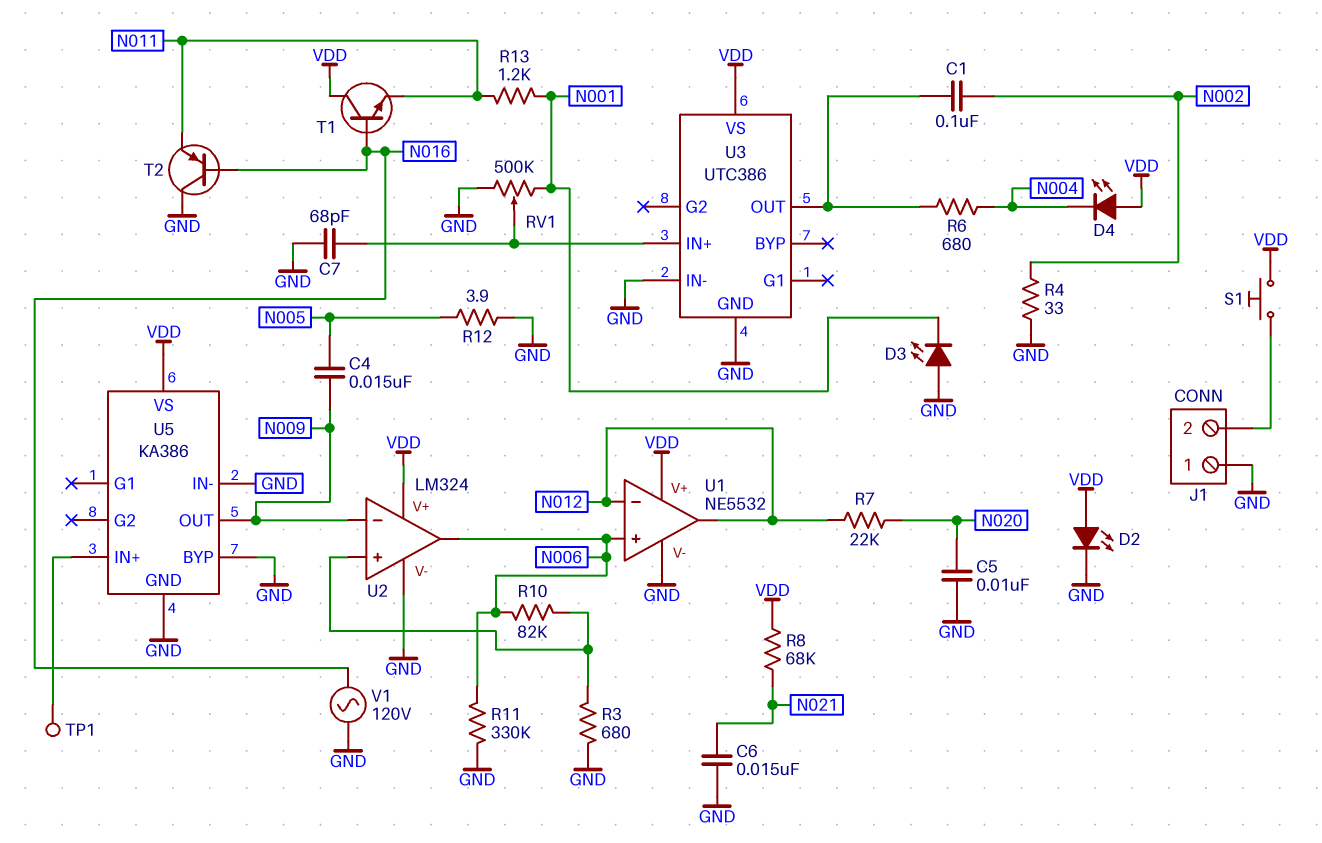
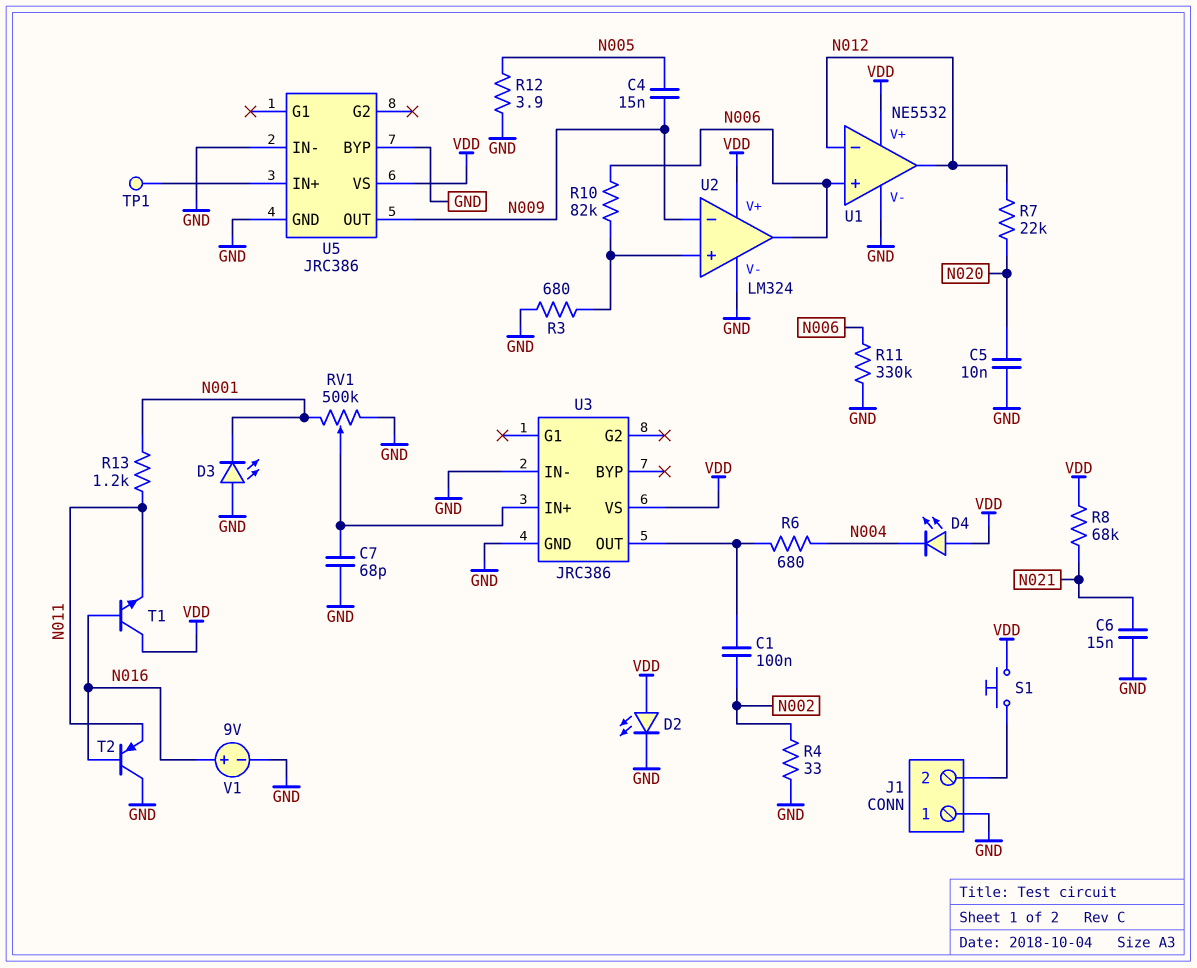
U3: UTC386 -> JRC386
U5: KA386 -> JRC386
V1: AC 120V (GND, N016) -> 9V (plus N016, minus GND)

